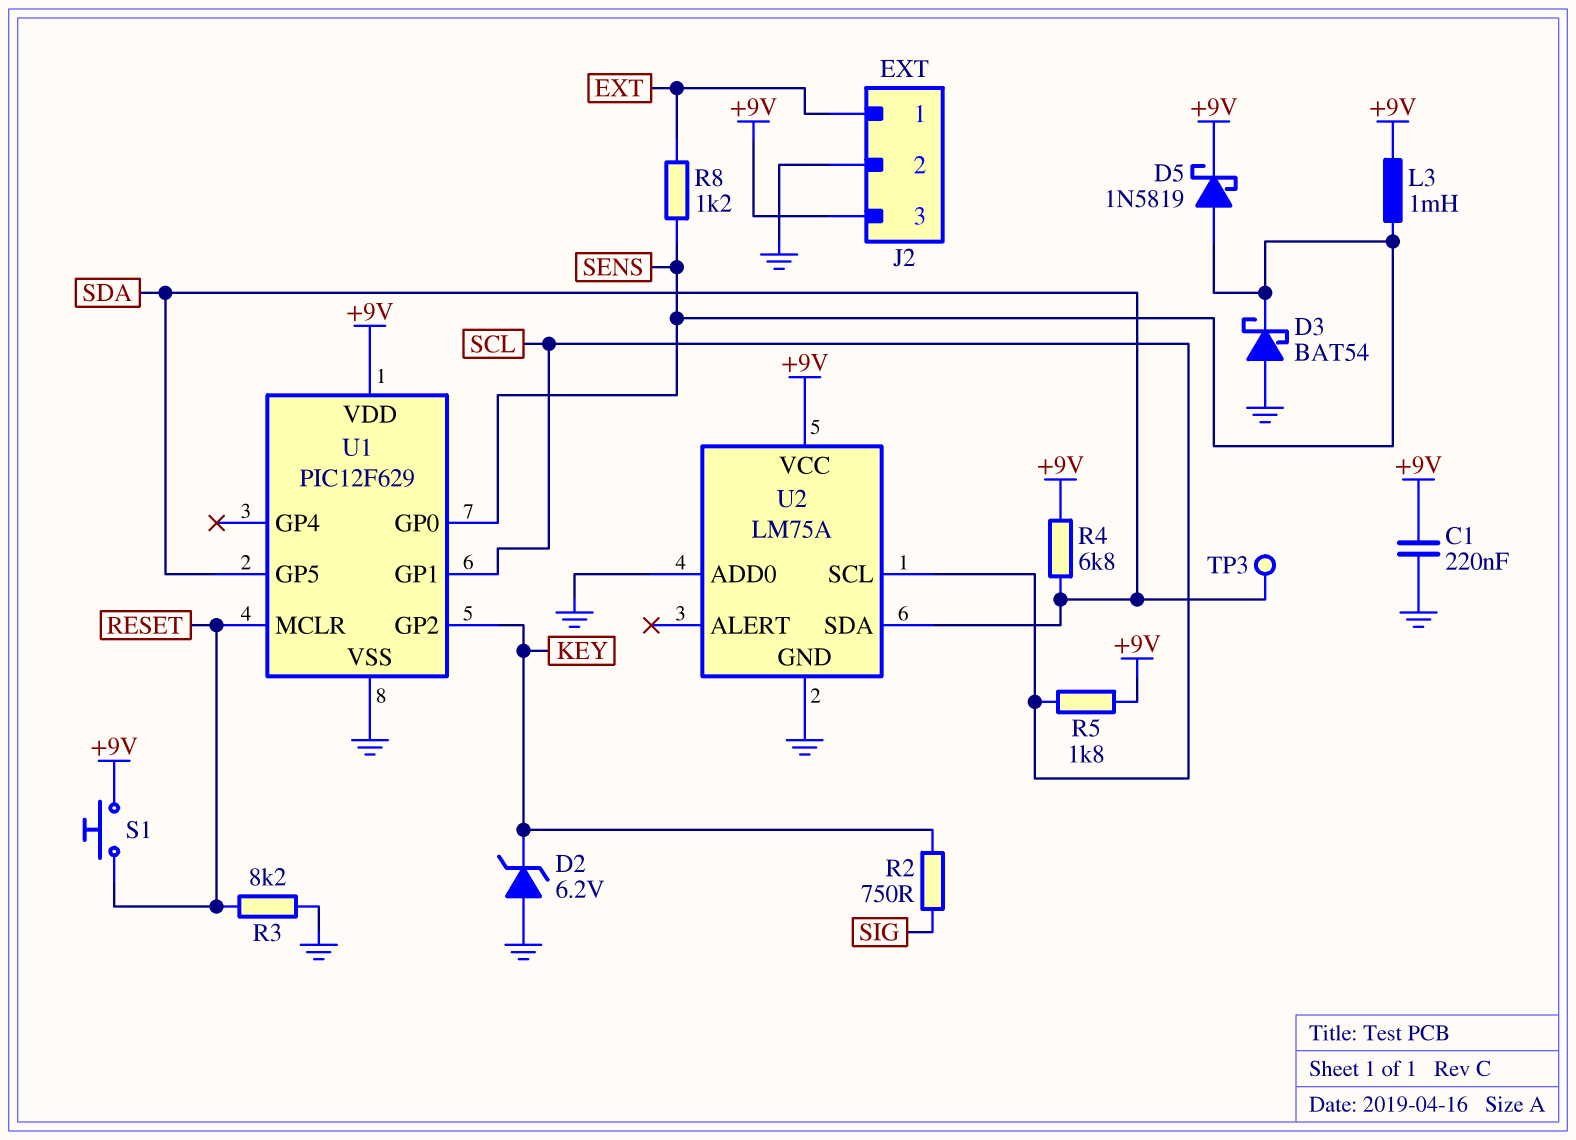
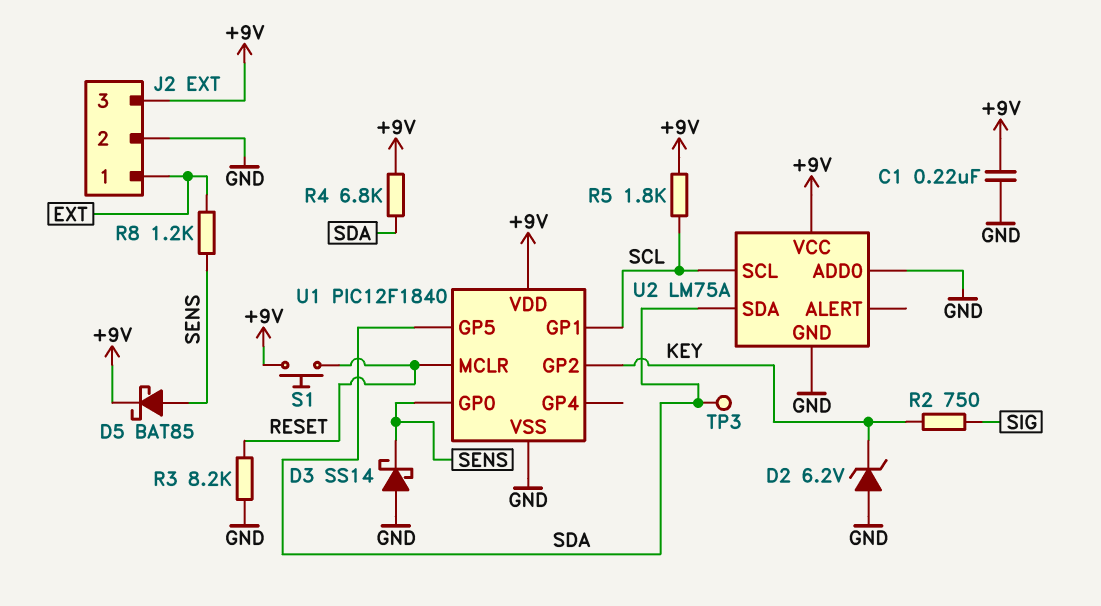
D3: schottky BAT54 (A GND, K SENS) -> schottky SS14 (A GND, K SENS)
D5: schottky 1N5819 (A SENS, K +9V) -> schottky BAT85 (A SENS, K +9V)
L3: 1mH (+9V, SENS) -> none
U1: PIC12F629 -> PIC12F1840

